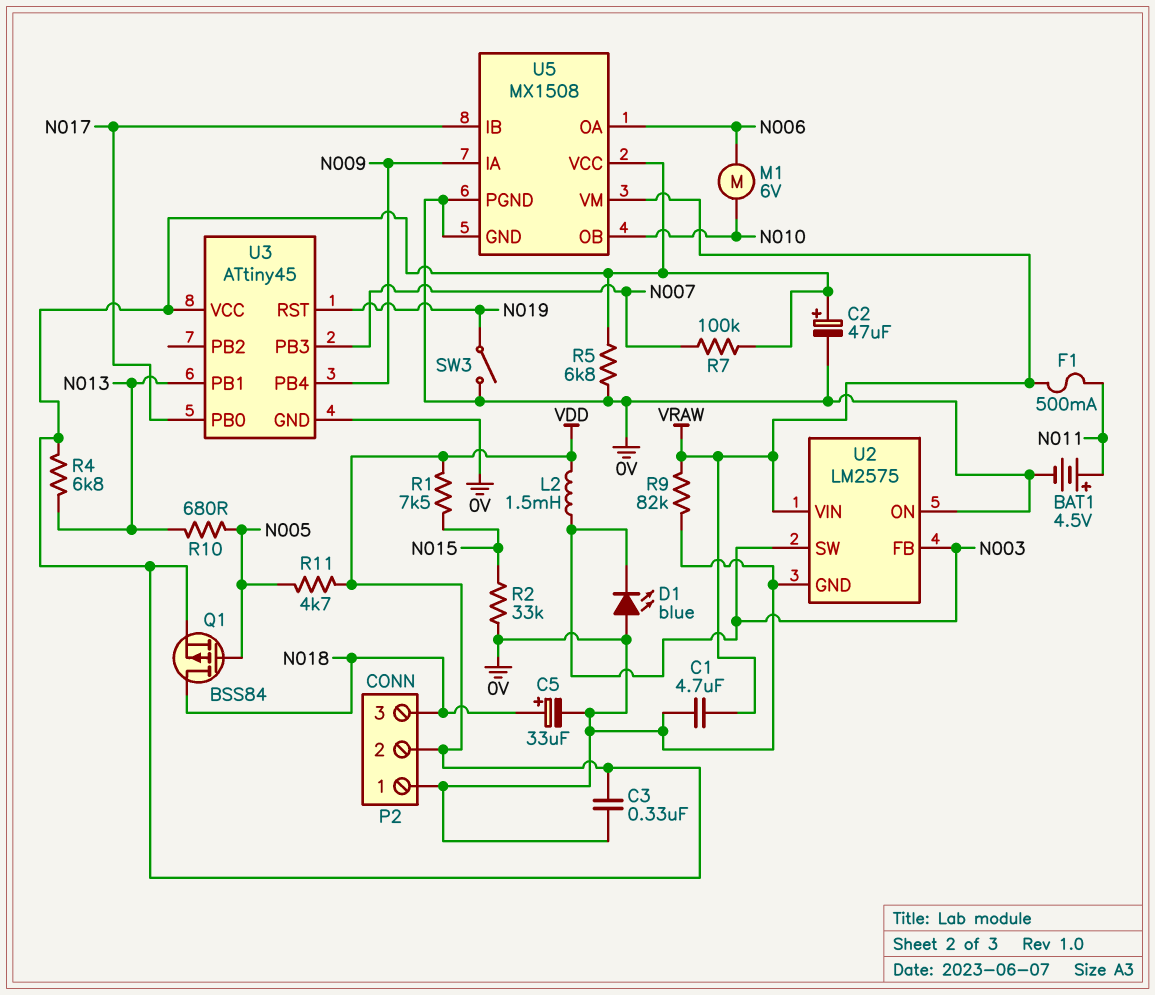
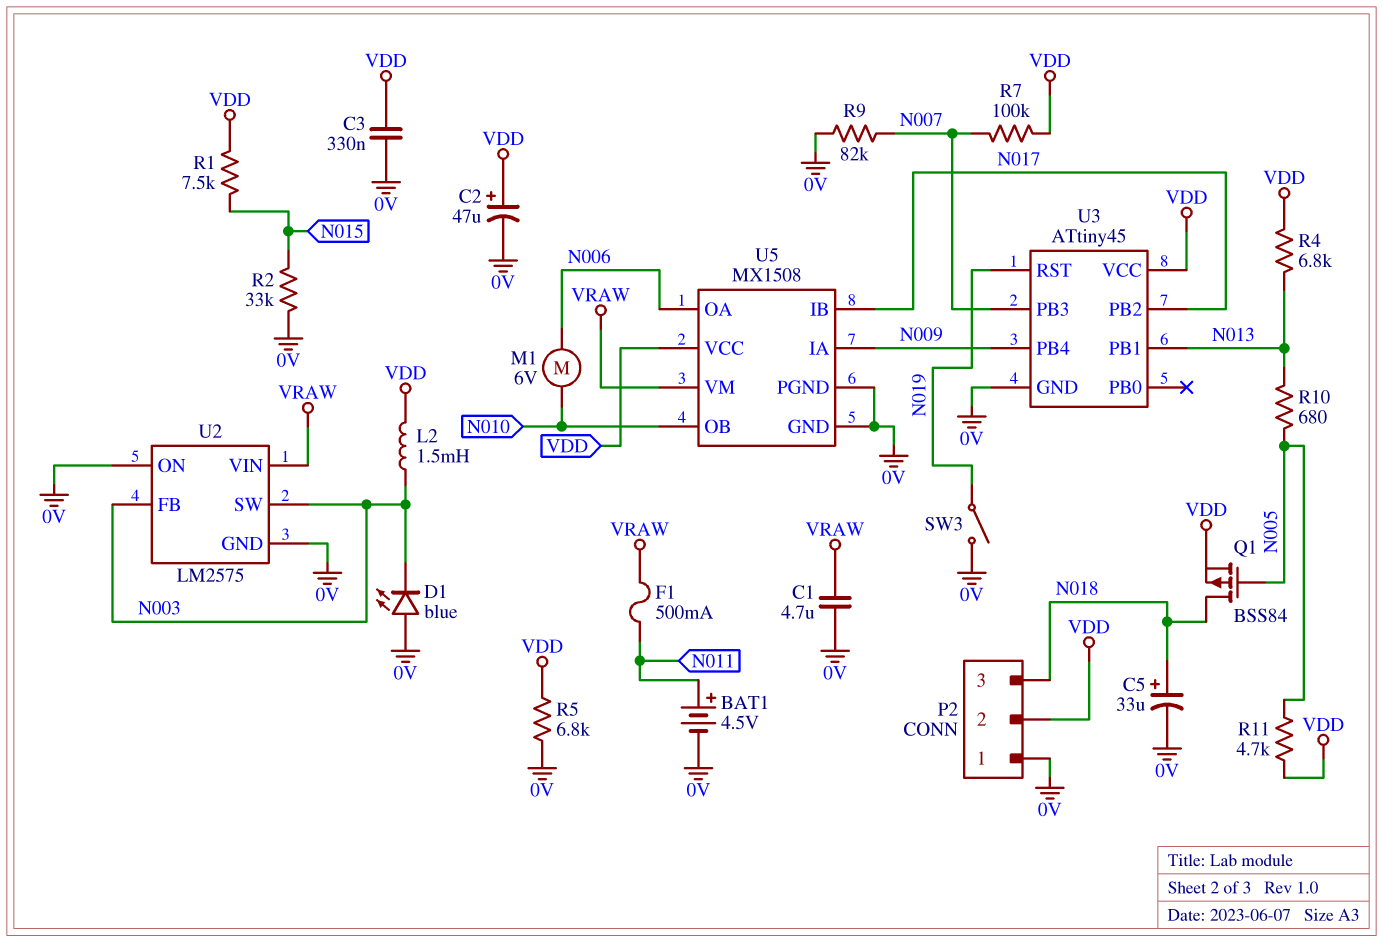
R9: 82k (0V, VRAW) -> 82k (0V, N007)
U3 pin PB0: N017 -> none
U3 pin PB2: none -> N017

